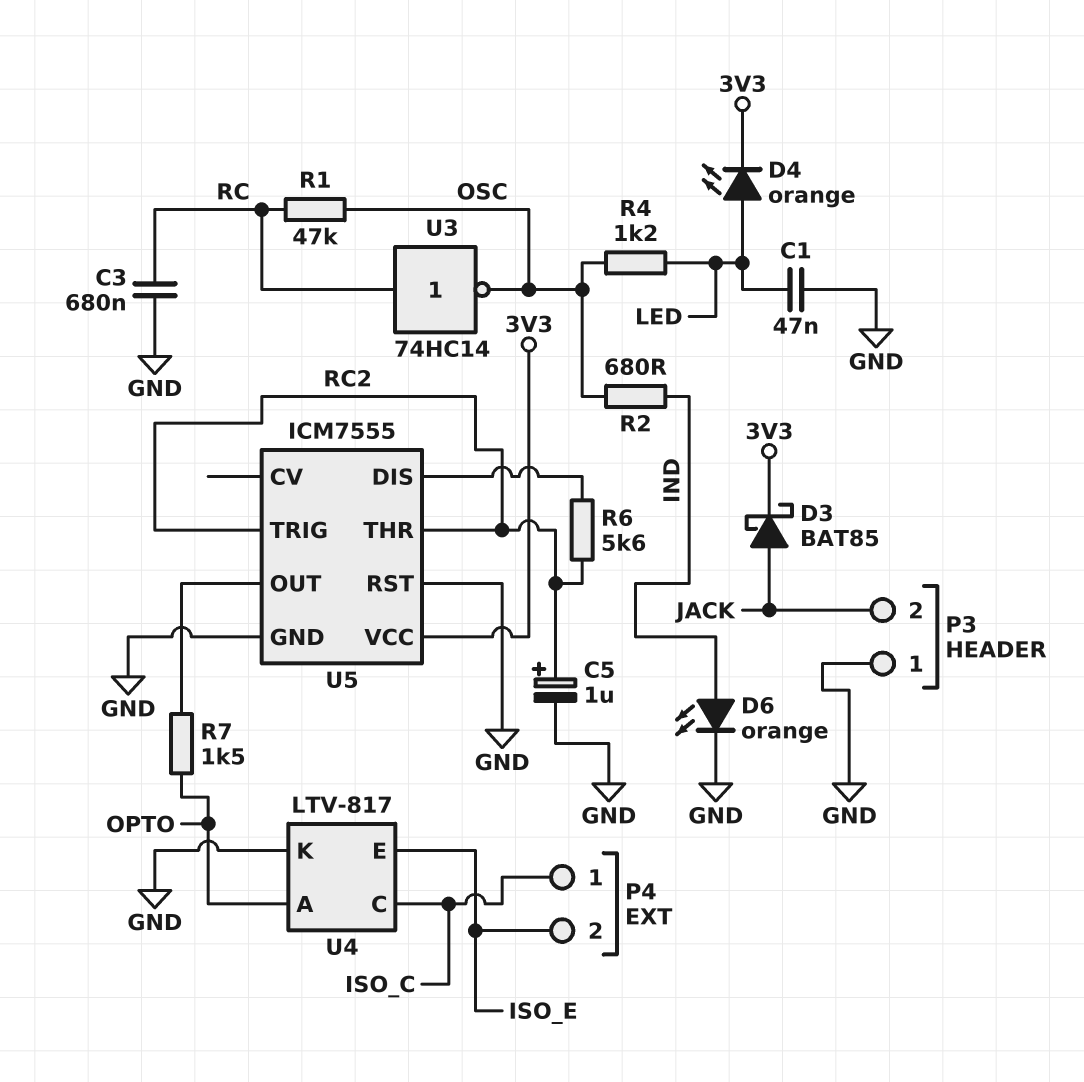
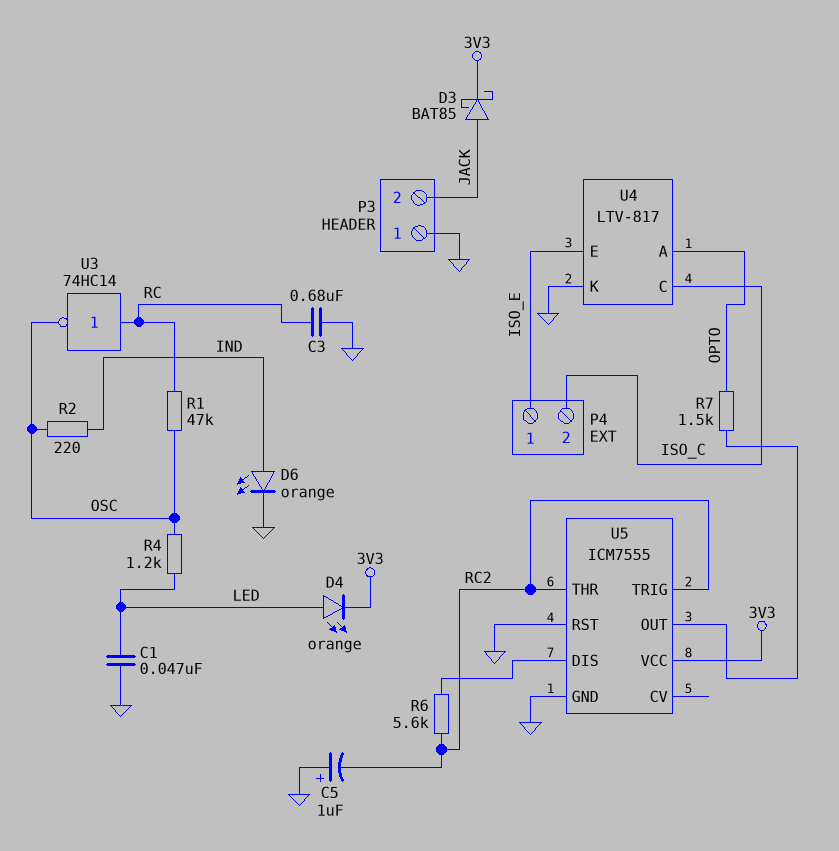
C5: 1uF (plus RC2, minus GND) -> 1uF (plus GND, minus RC2)
P4 pin 1: ISO_C -> ISO_E
P4 pin 2: ISO_E -> ISO_C
R2: 680 (IND, OSC) -> 220 (IND, OSC)

